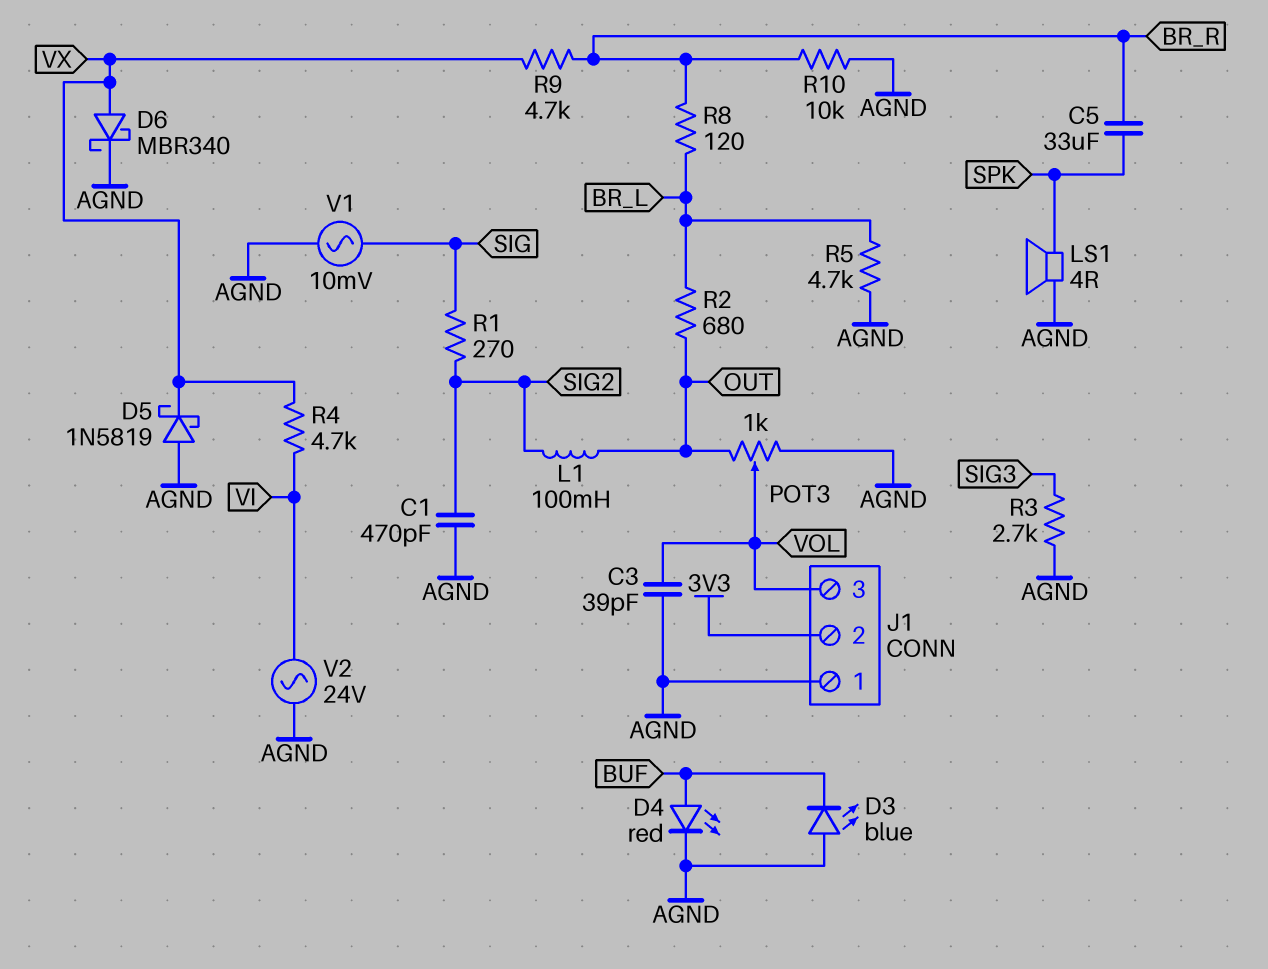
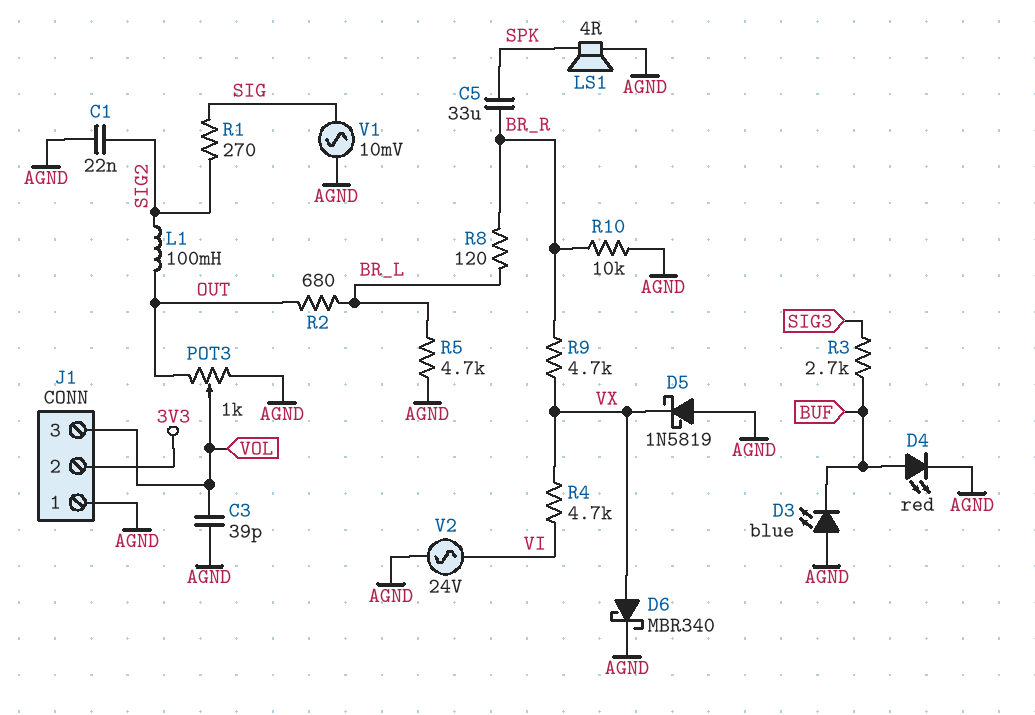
C1: 470pF (AGND, SIG2) -> 22nF (AGND, SIG2)
R3: 2.7k (AGND, SIG3) -> 2.7k (BUF, SIG3)

